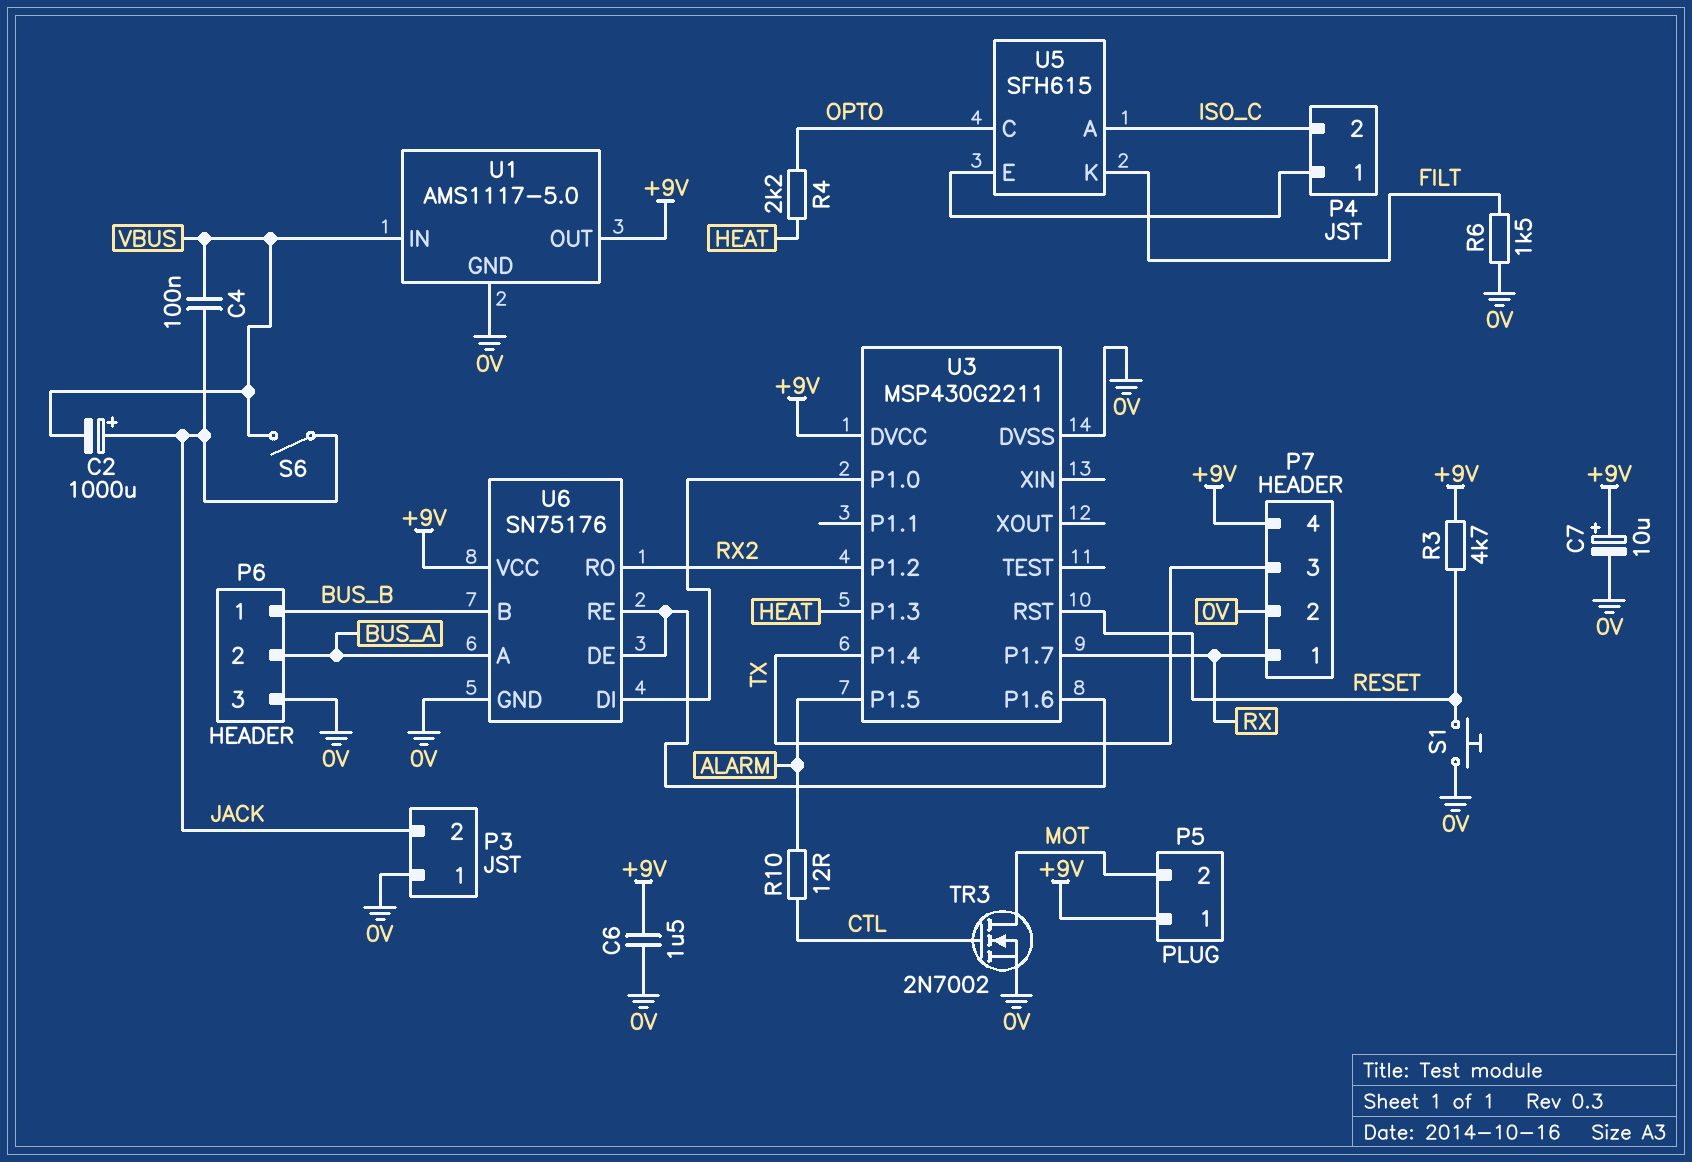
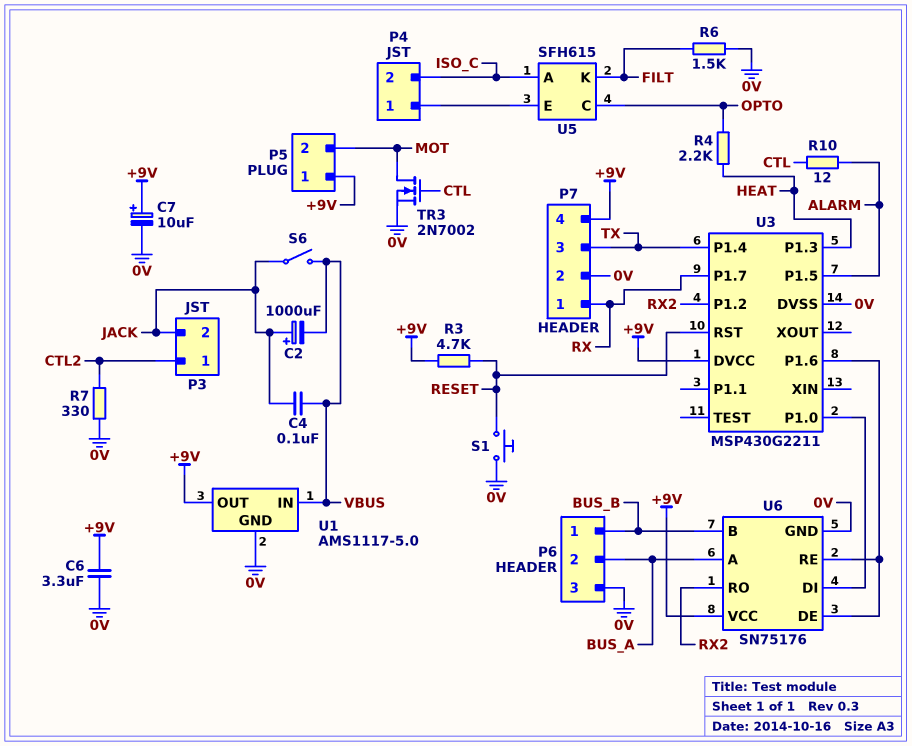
C6: 1.5uF (+9V, 0V) -> 3.3uF (+9V, 0V)
P3 pin 1: 0V -> CTL2
R7: none -> 330 (0V, CTL2)

